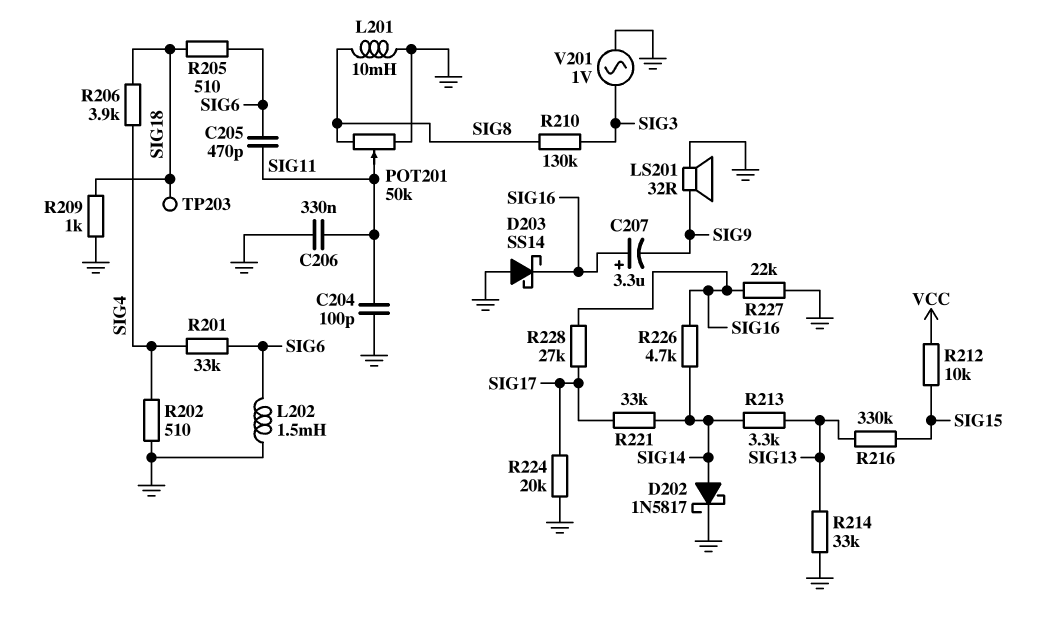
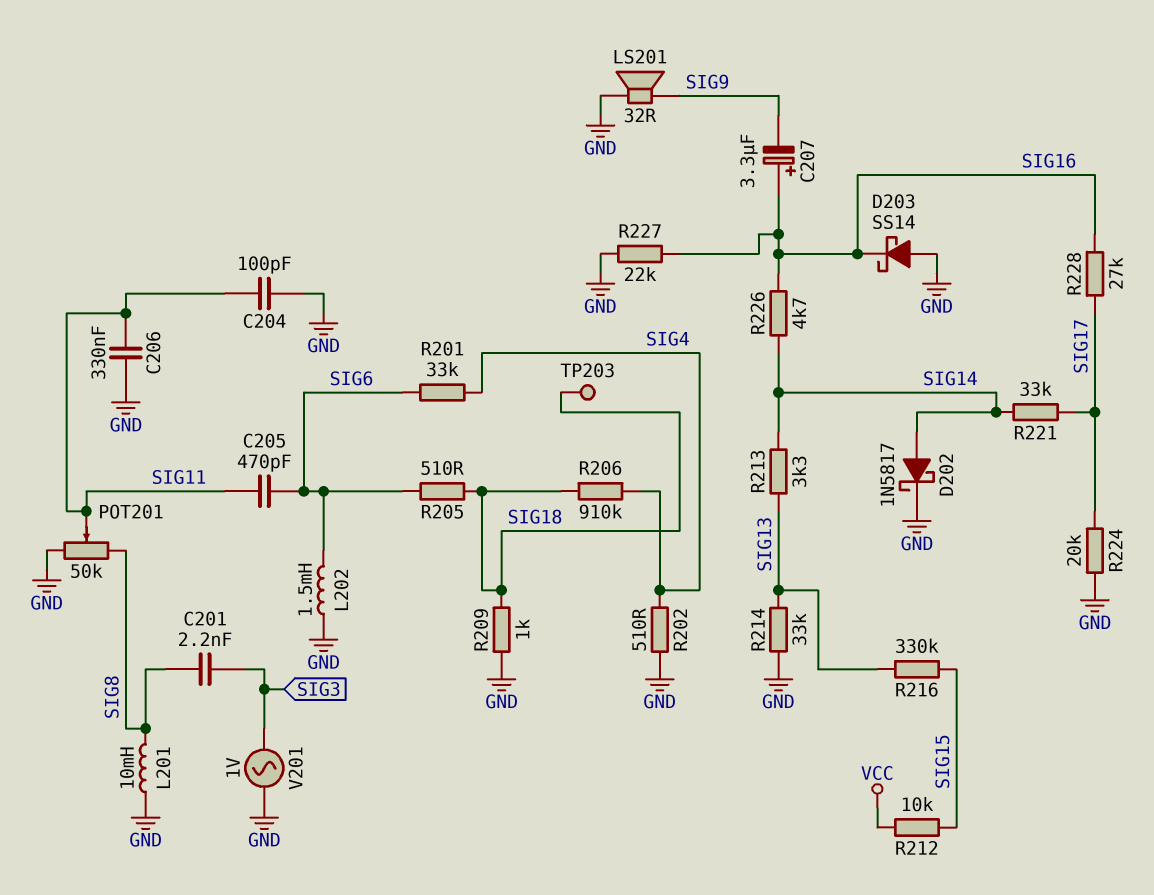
C201: none -> 2.2nF (SIG3, SIG8)
R206: 3.9k (SIG4, SIG18) -> 910k (SIG4, SIG18)
R210: 130k (SIG3, SIG8) -> none

